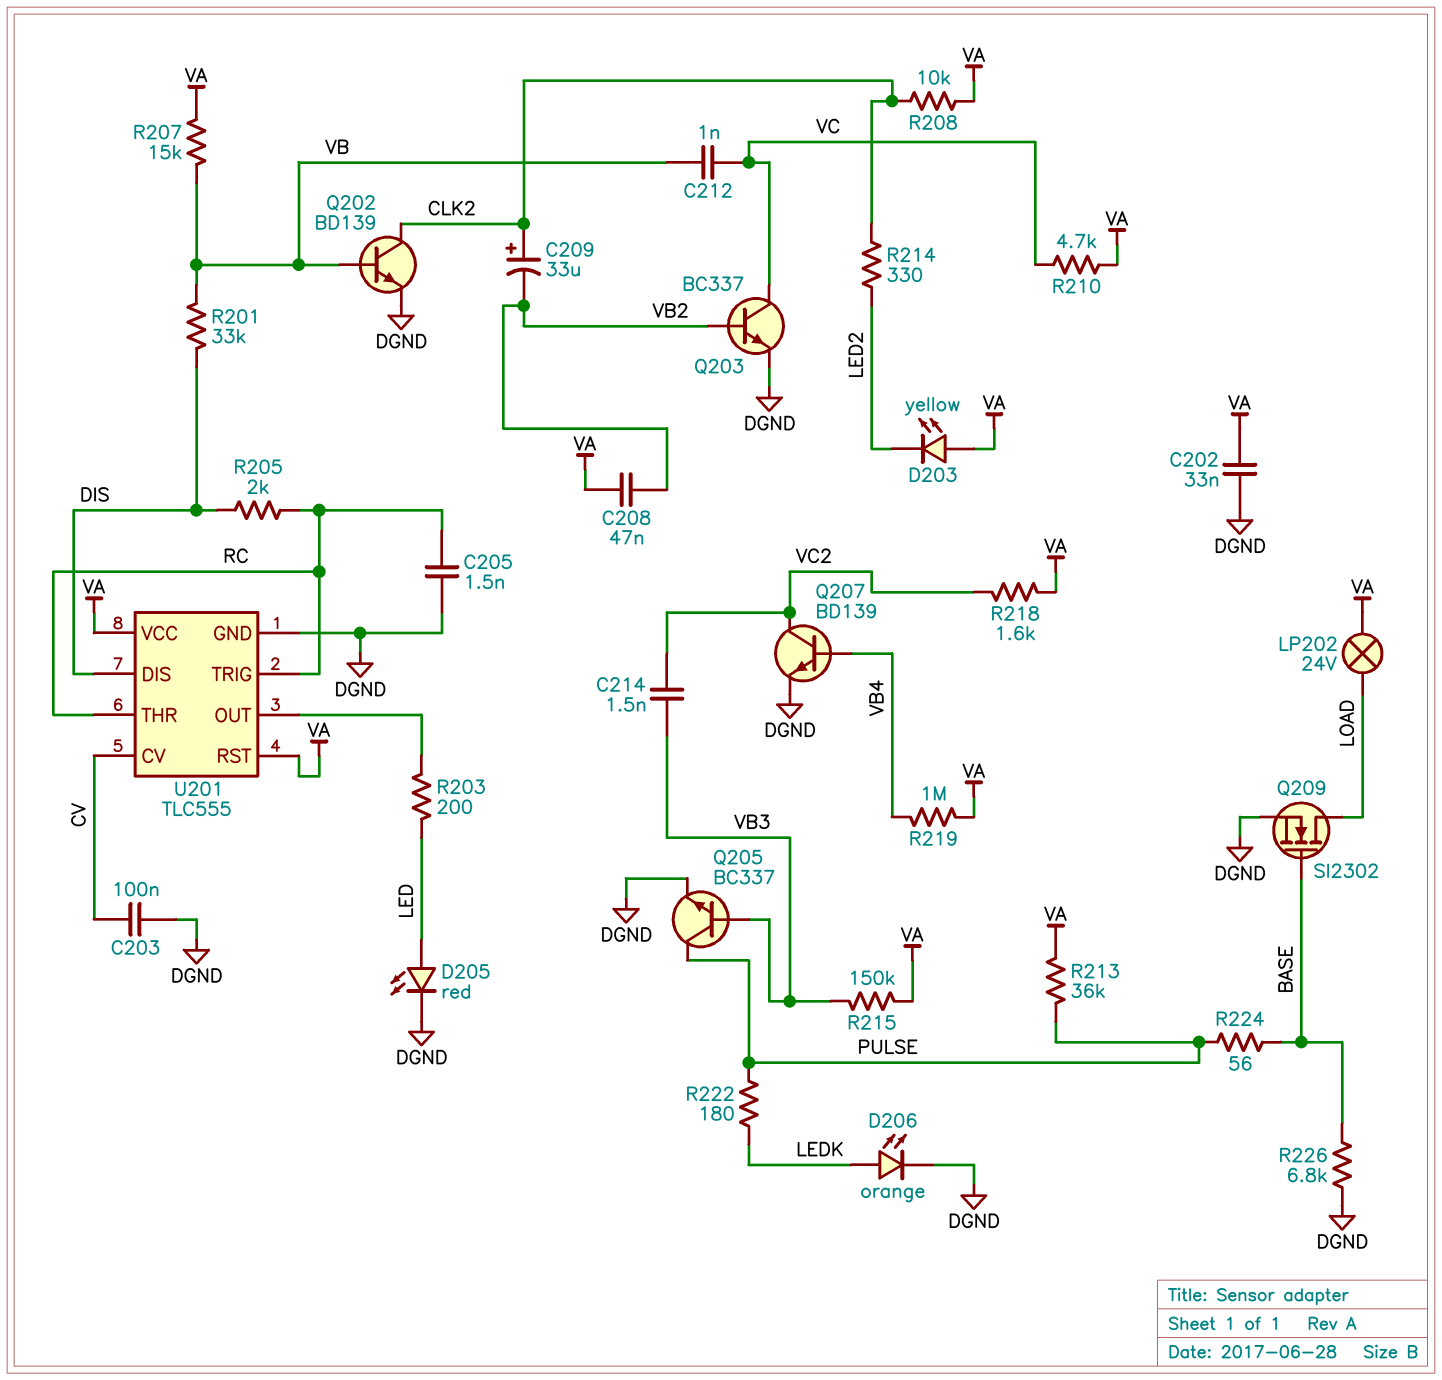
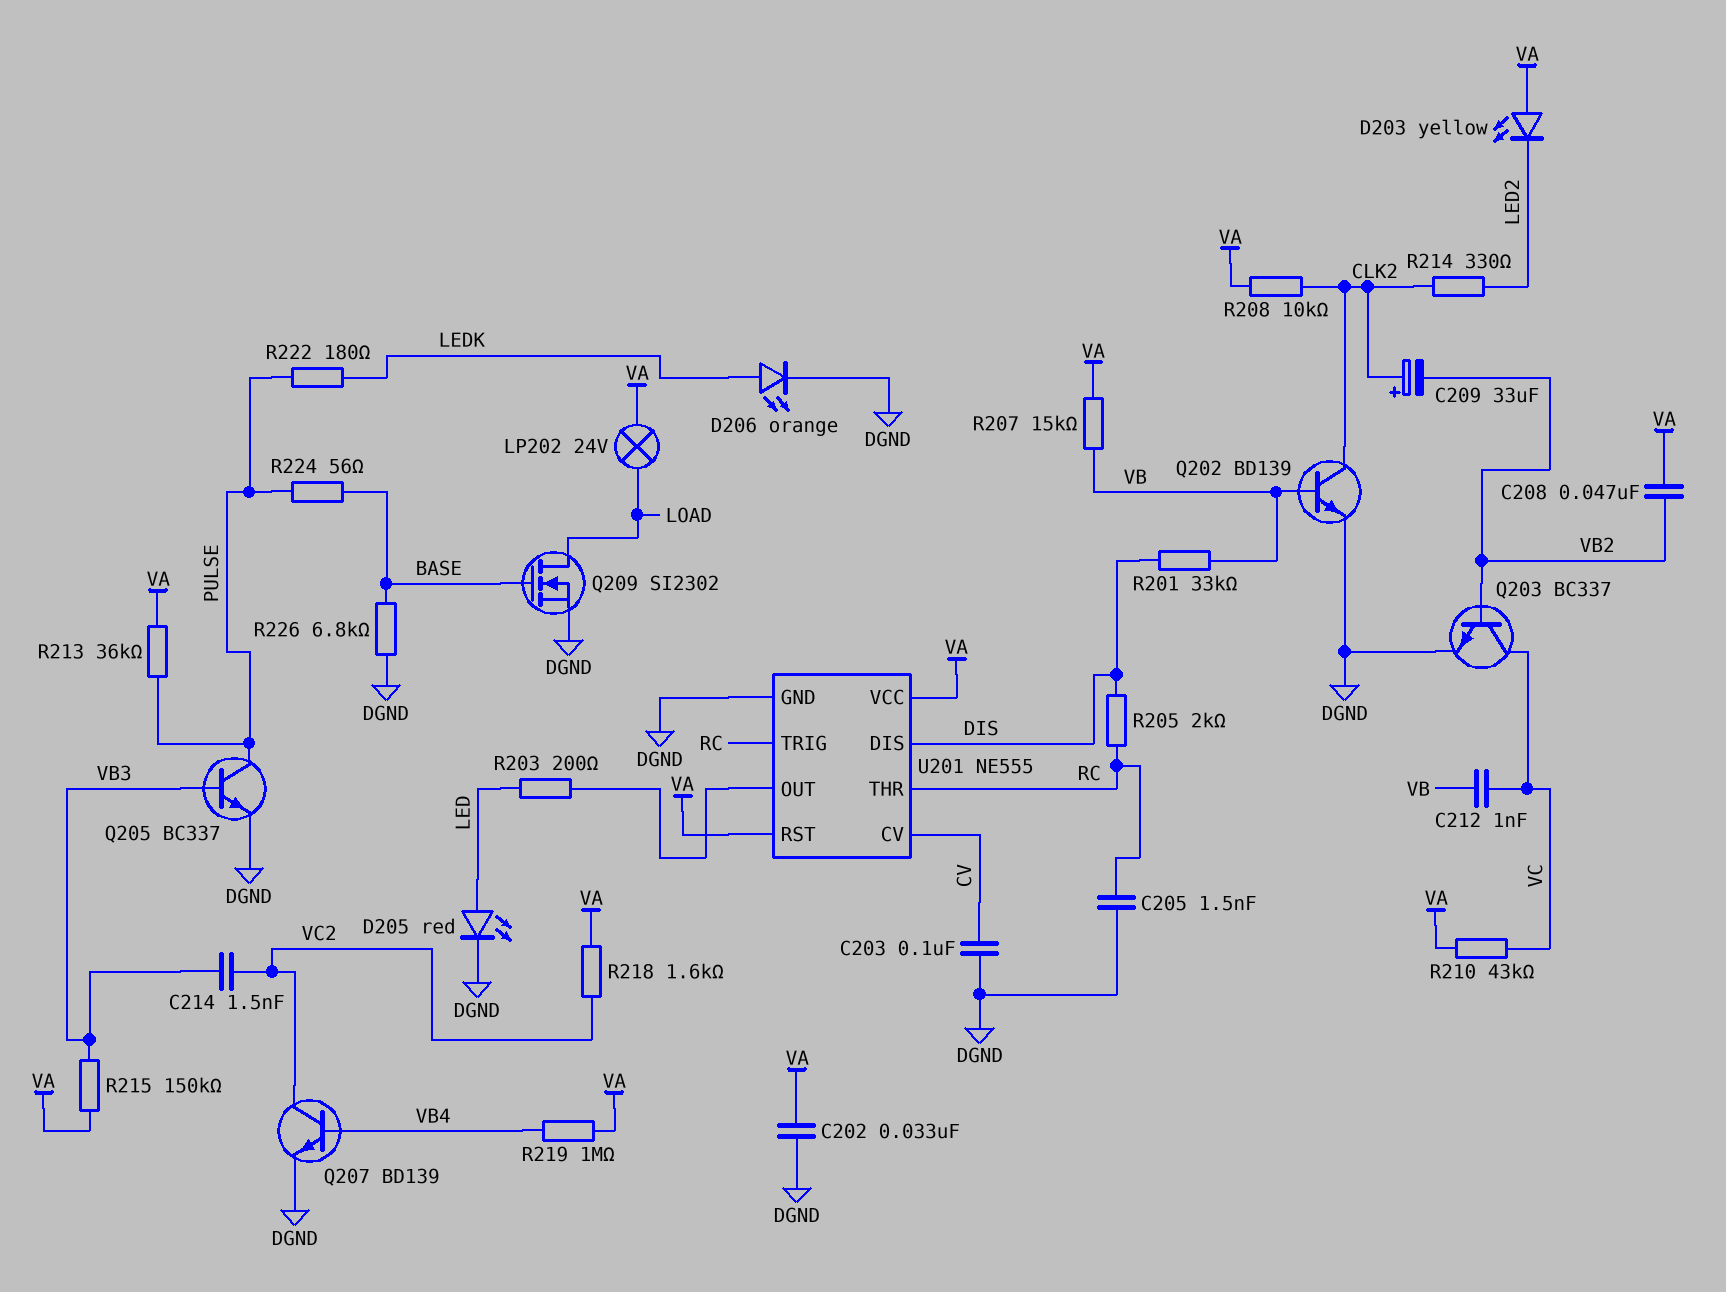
R210: 4.7k (VA, VC) -> 43k (VA, VC)
U201: TLC555 -> NE555

